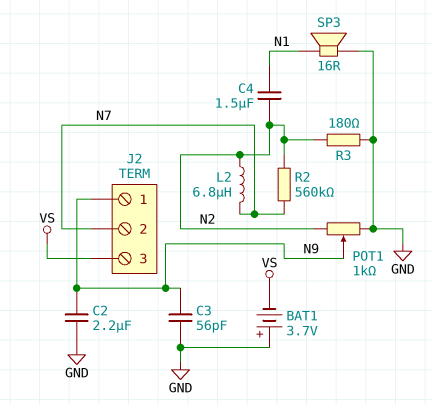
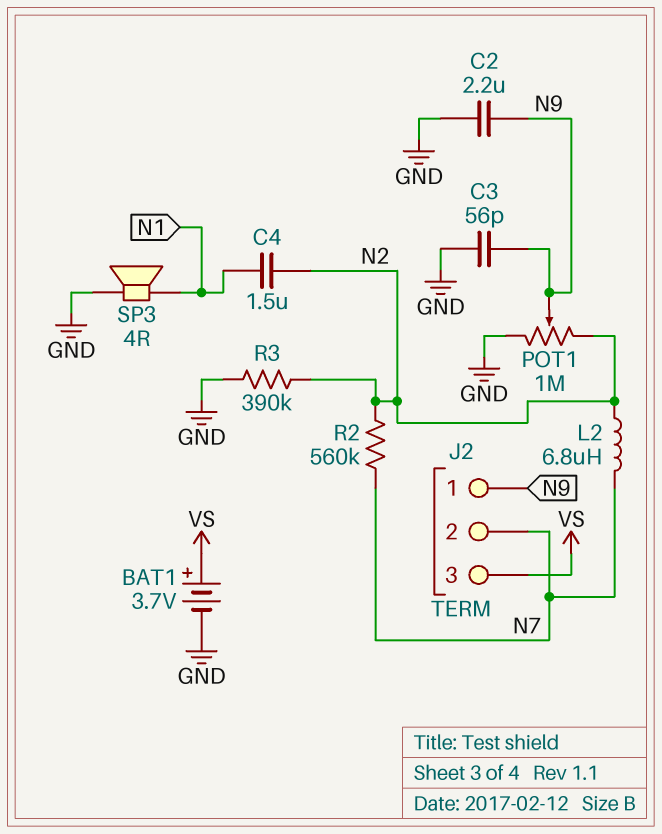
BAT1: 3.7V (plus GND, minus VS) -> 3.7V (plus VS, minus GND)
POT1: 1k (GND, N2, wiper N9) -> 1M (GND, N2, wiper N9)
R3: 180 (GND, N2) -> 390k (GND, N2)
SP3: speaker 16R (GND, N1) -> speaker 4R (GND, N1)

